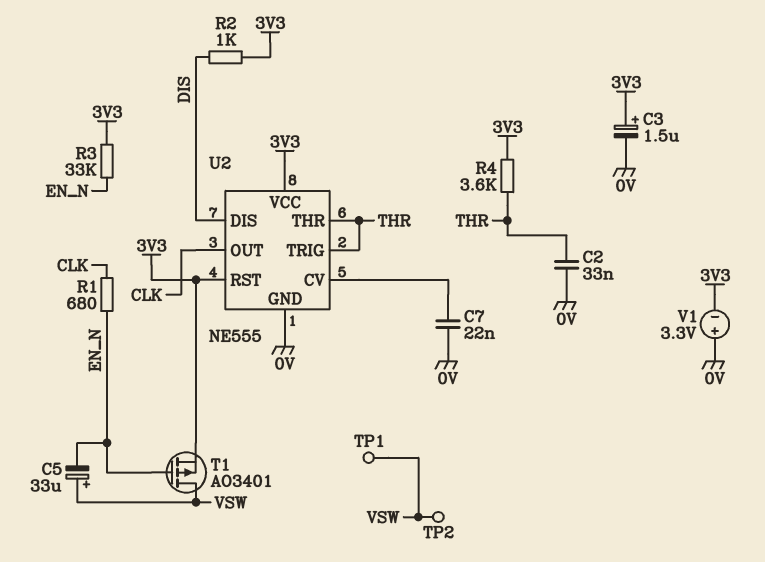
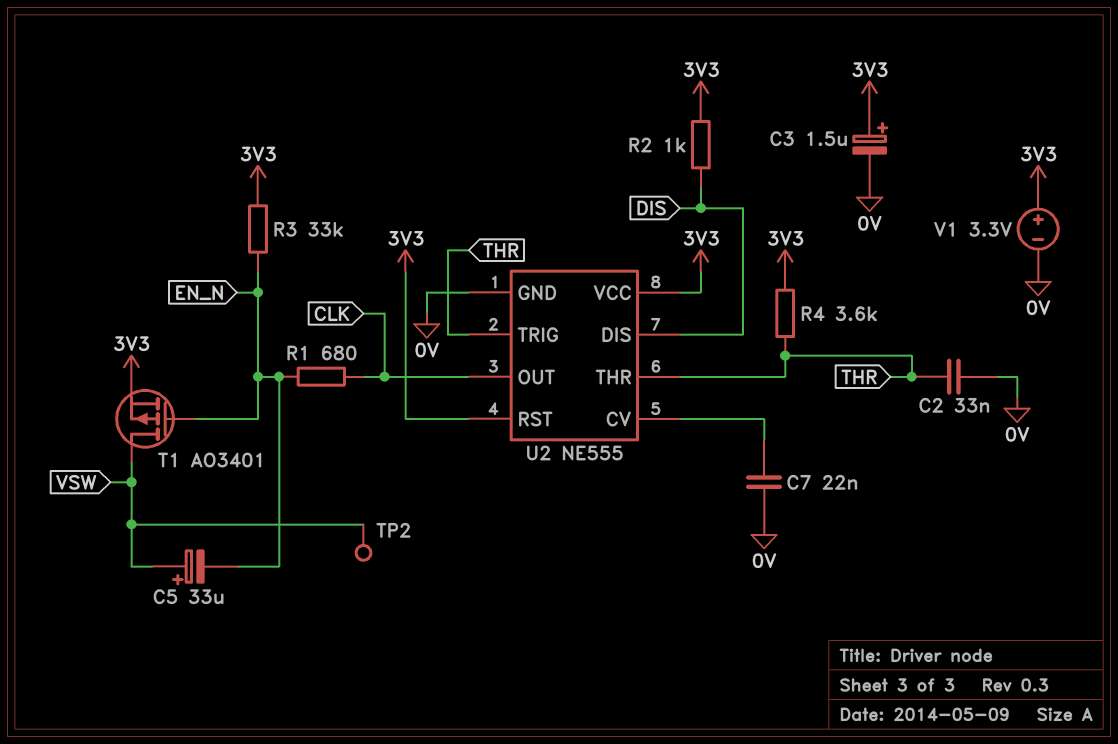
TP1: test point (VSW) -> none
V1: 3.3V (plus 0V, minus 3V3) -> 3.3V (plus 3V3, minus 0V)

